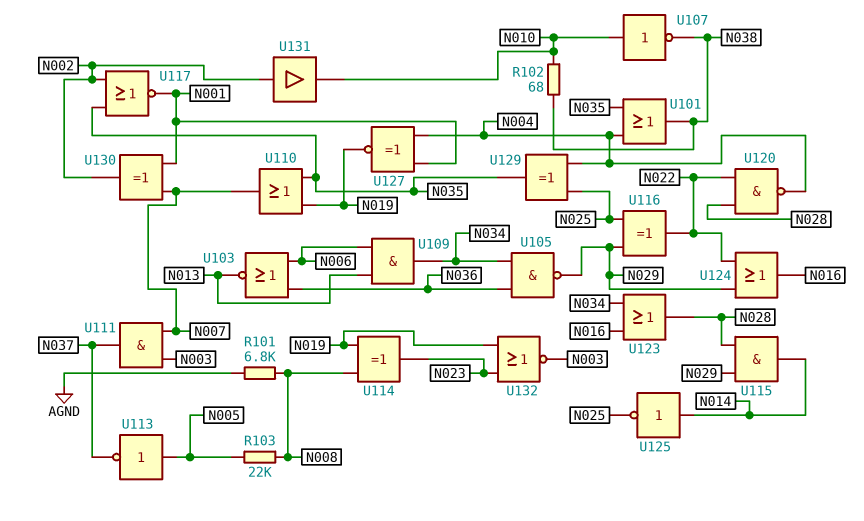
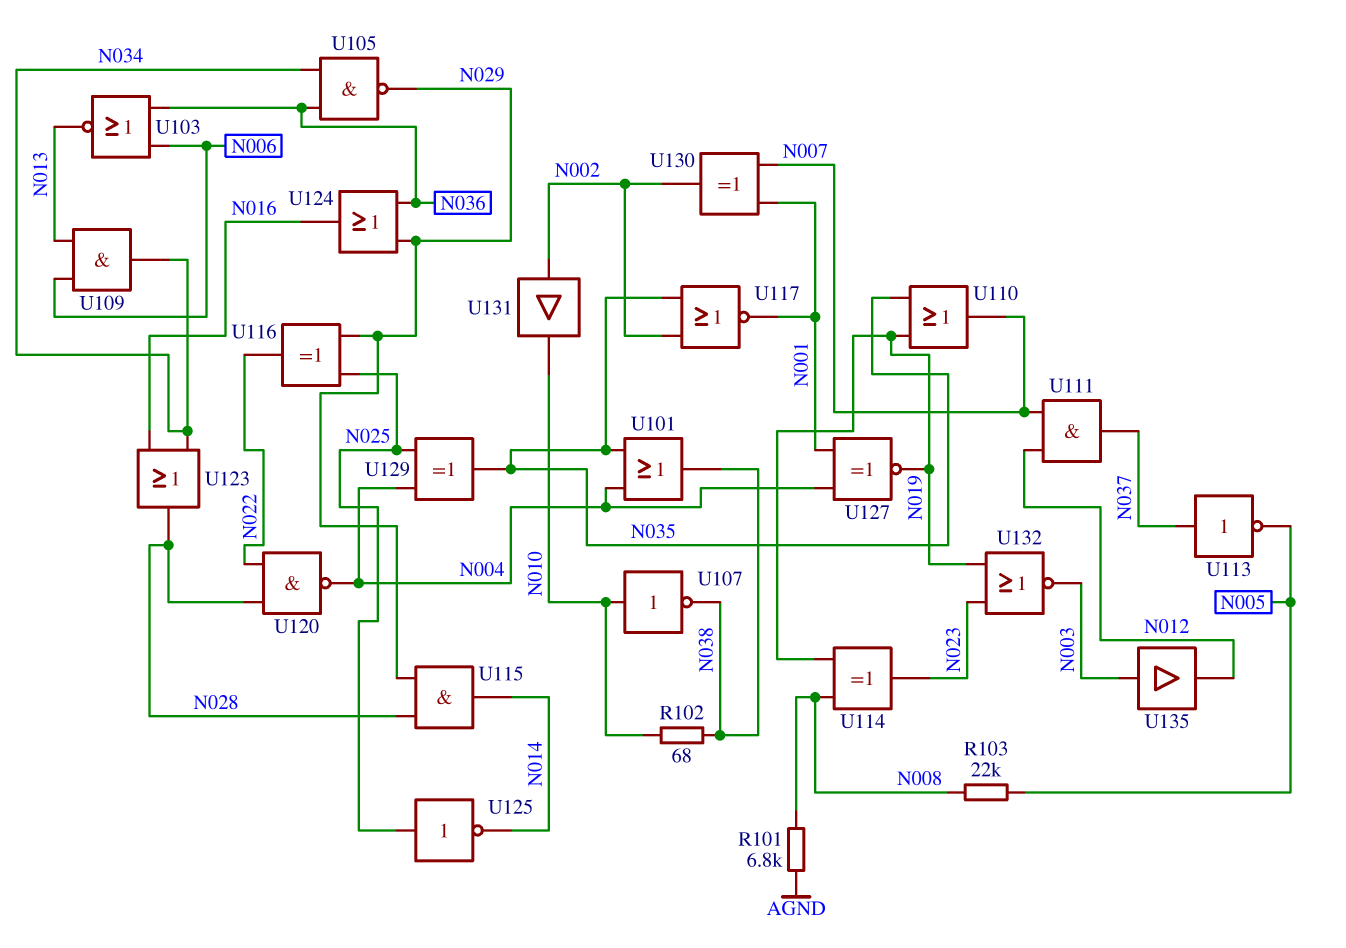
U111: AND (in N003, in N007, out N037) -> AND (in N007, in N012, out N037)
U113: NOT (in N005, out N037) -> NOT (in N037, out N005)
U124: OR (in N022, in N029, out N016) -> OR (in N029, in N036, out N016)
U125: NOT (in N014, out N025) -> NOT (in N025, out N014)
U135: none -> buffer (in N003, out N012)

